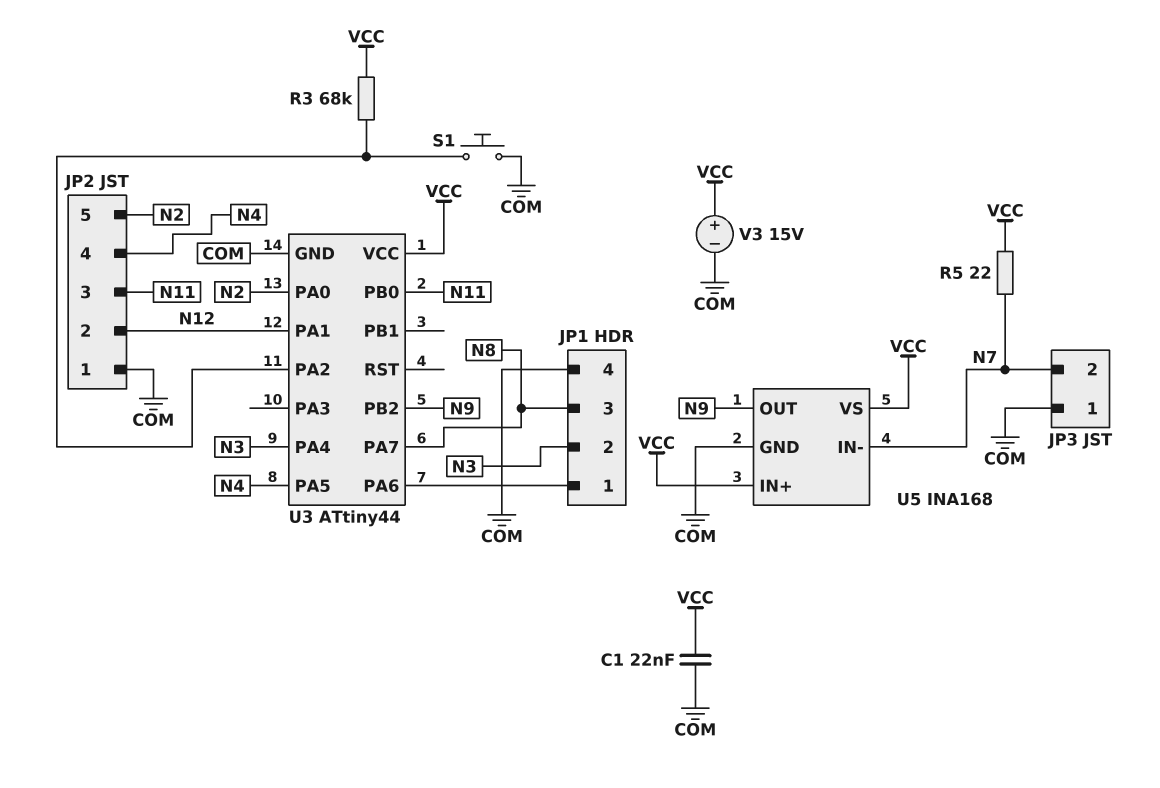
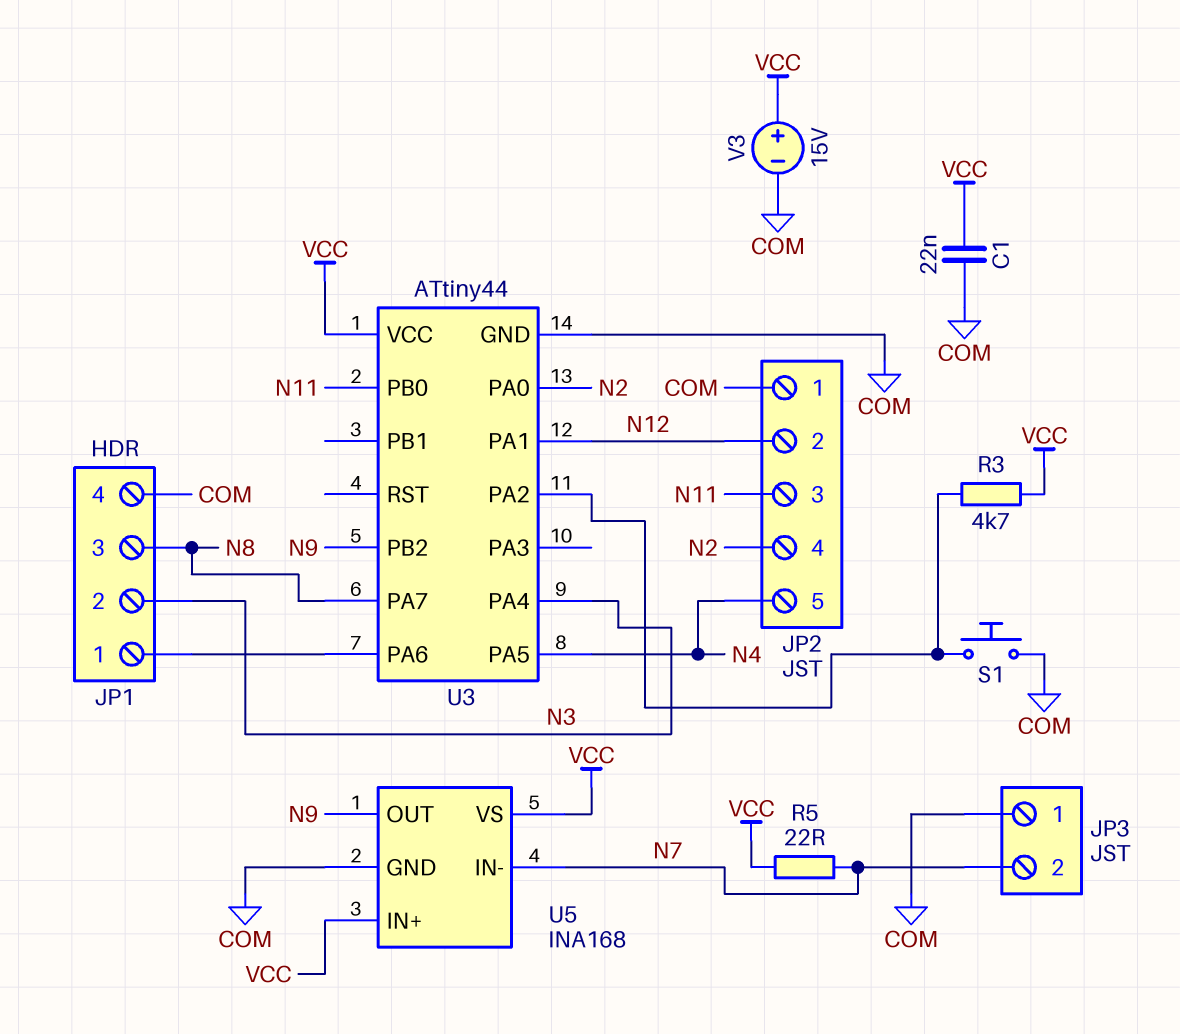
JP2 pin 4: N4 -> N2
JP2 pin 5: N2 -> N4
R3: 68k (U3/PA2, VCC) -> 4.7k (U3/PA2, VCC)

